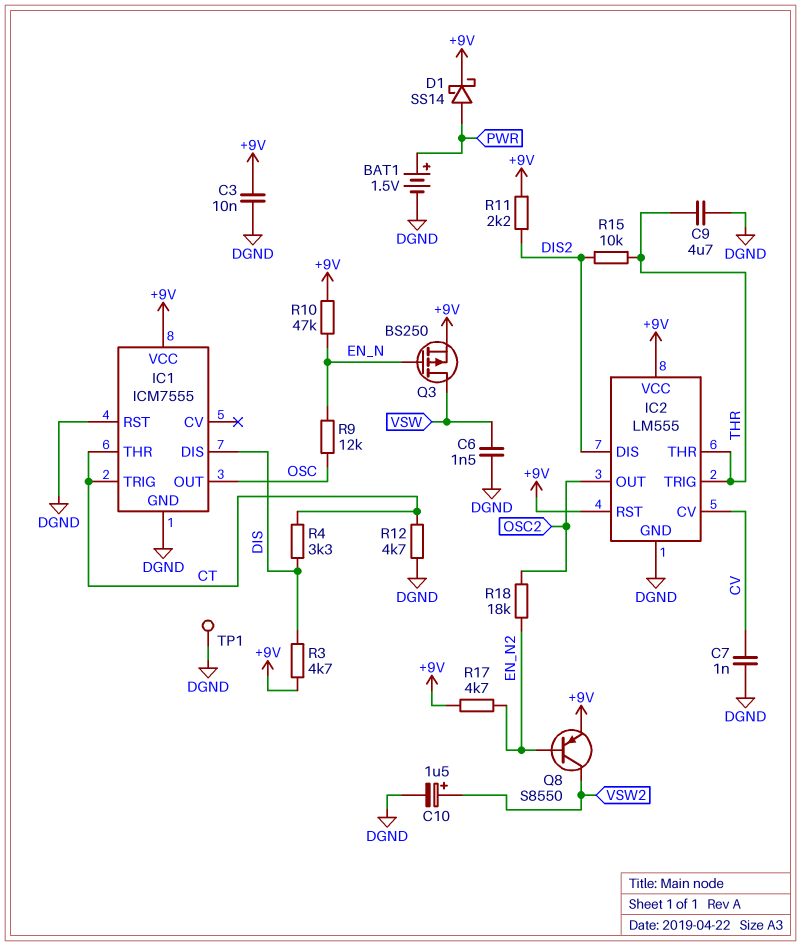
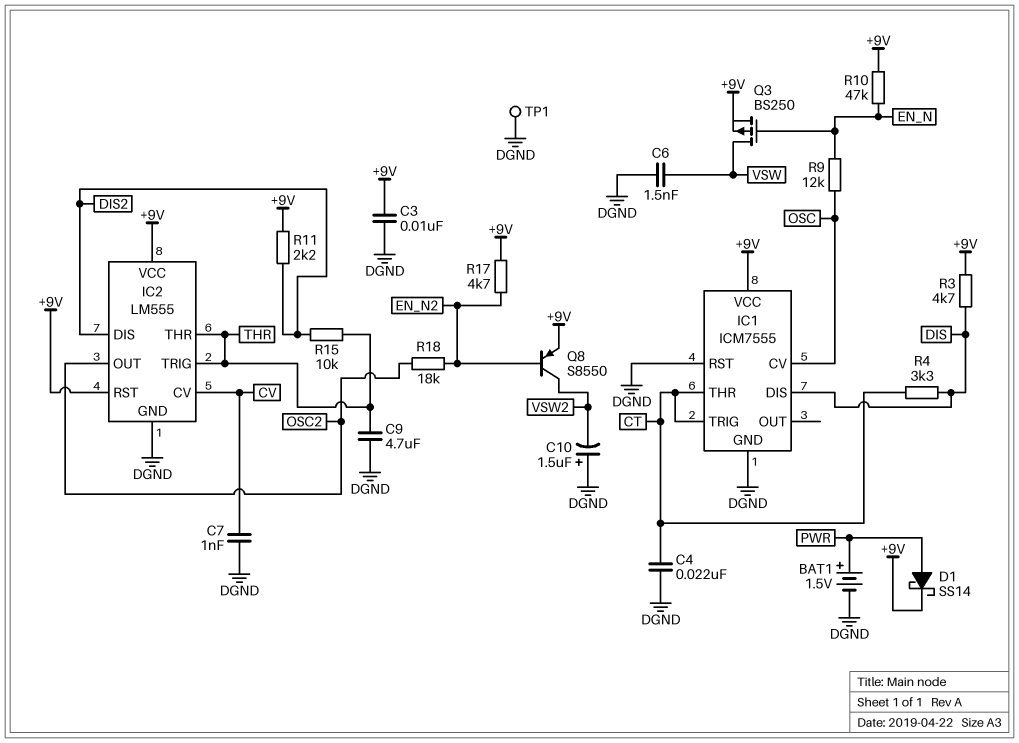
C4: none -> 22nF (CT, DGND)
C10: 1.5uF (plus VSW2, minus DGND) -> 1.5uF (plus DGND, minus VSW2)
IC1 pin CV: none -> OSC
IC1 pin OUT: OSC -> none
R12: 4.7k (CT, DGND) -> none

